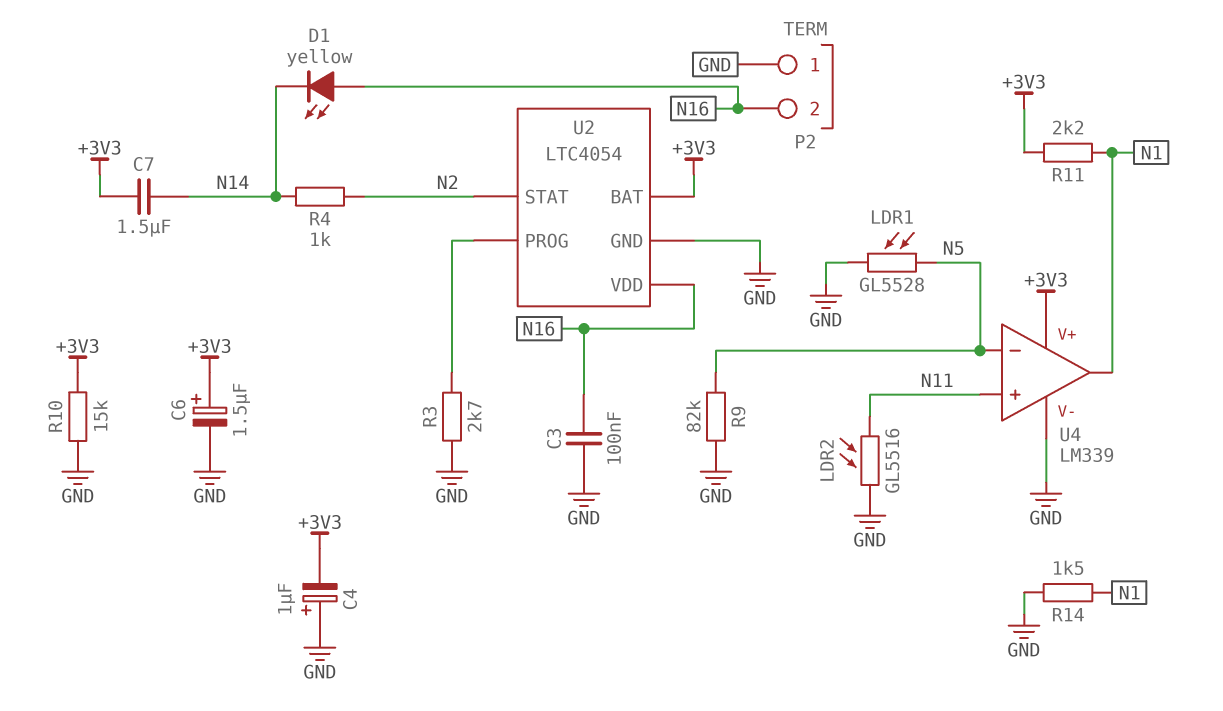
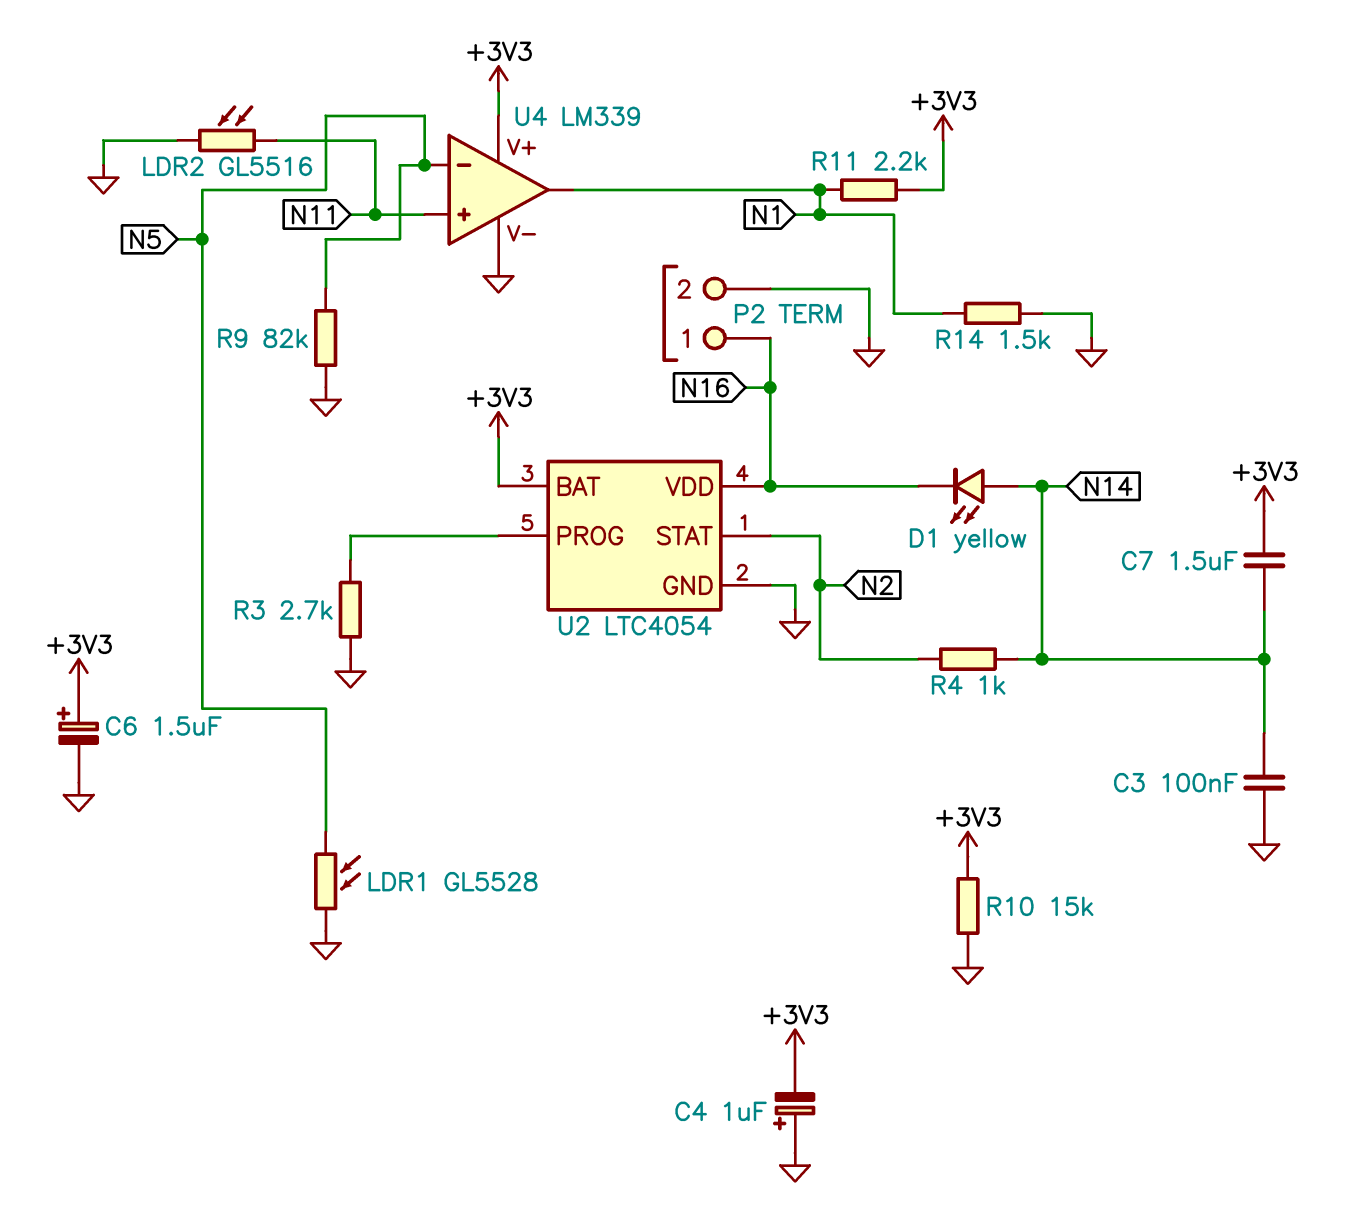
C3: 100nF (GND, N16) -> 100nF (GND, N14)
D1: LED yellow (A N16, K N14) -> LED yellow (A N14, K N16)
P2 pin 1: GND -> N16
P2 pin 2: N16 -> GND

